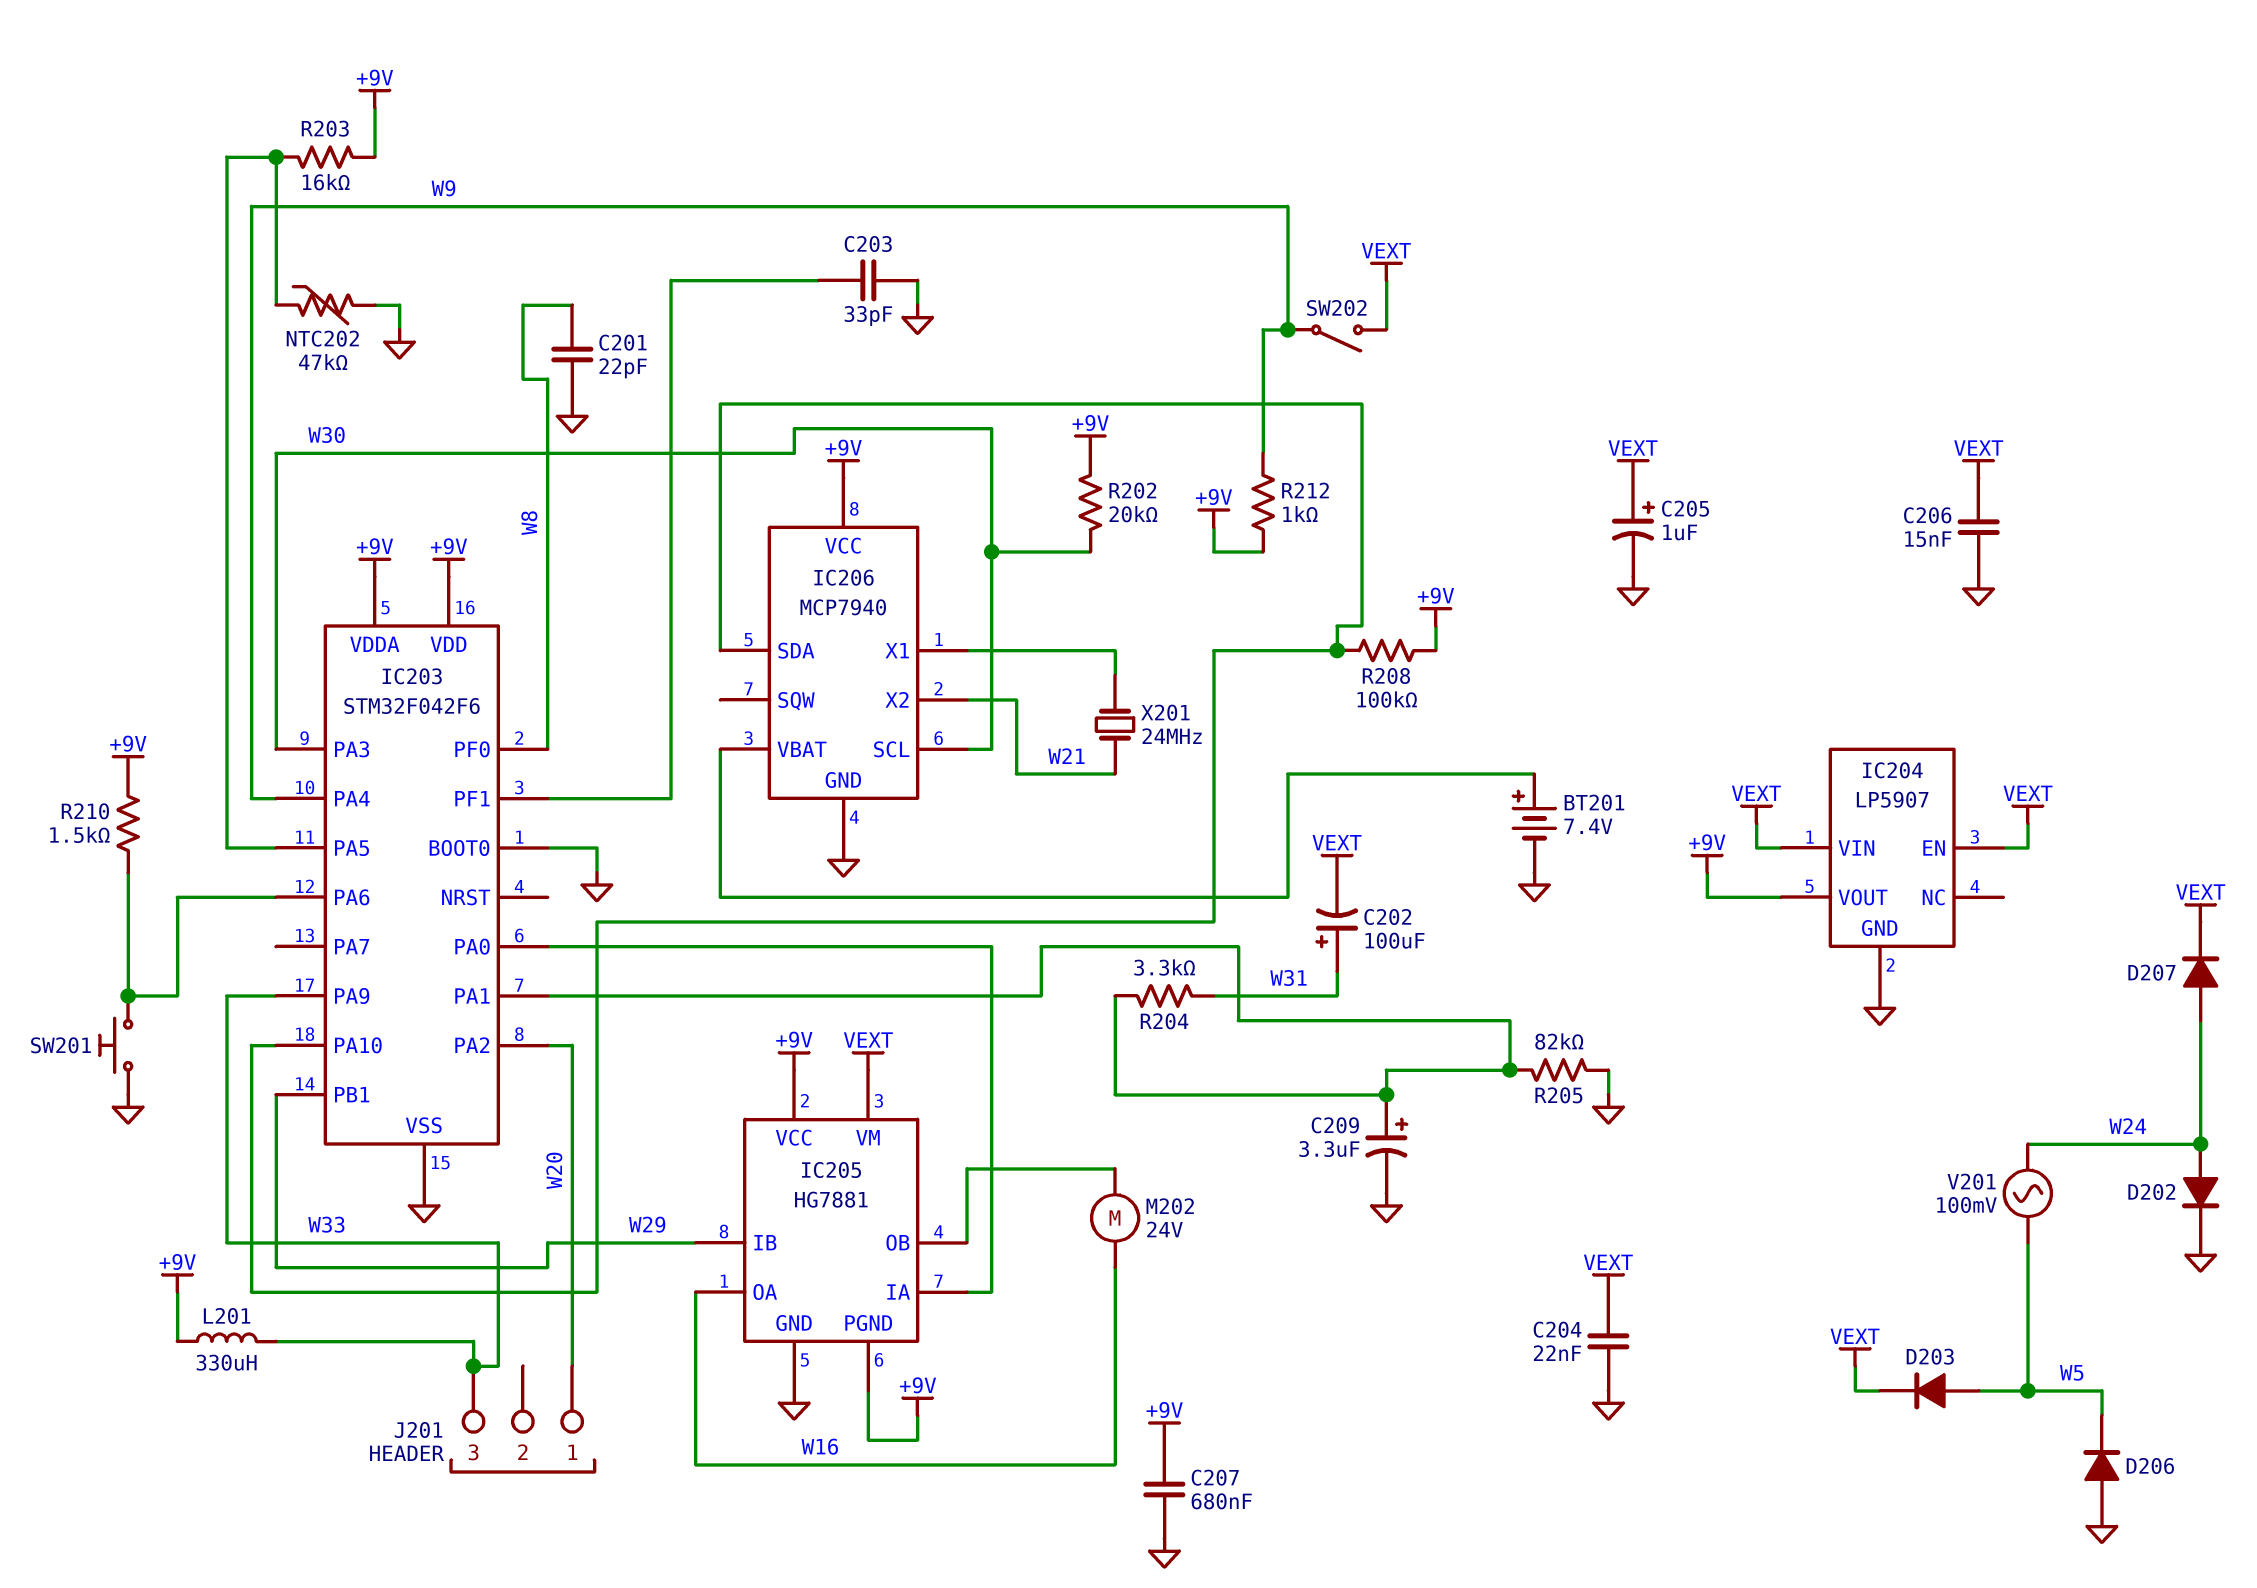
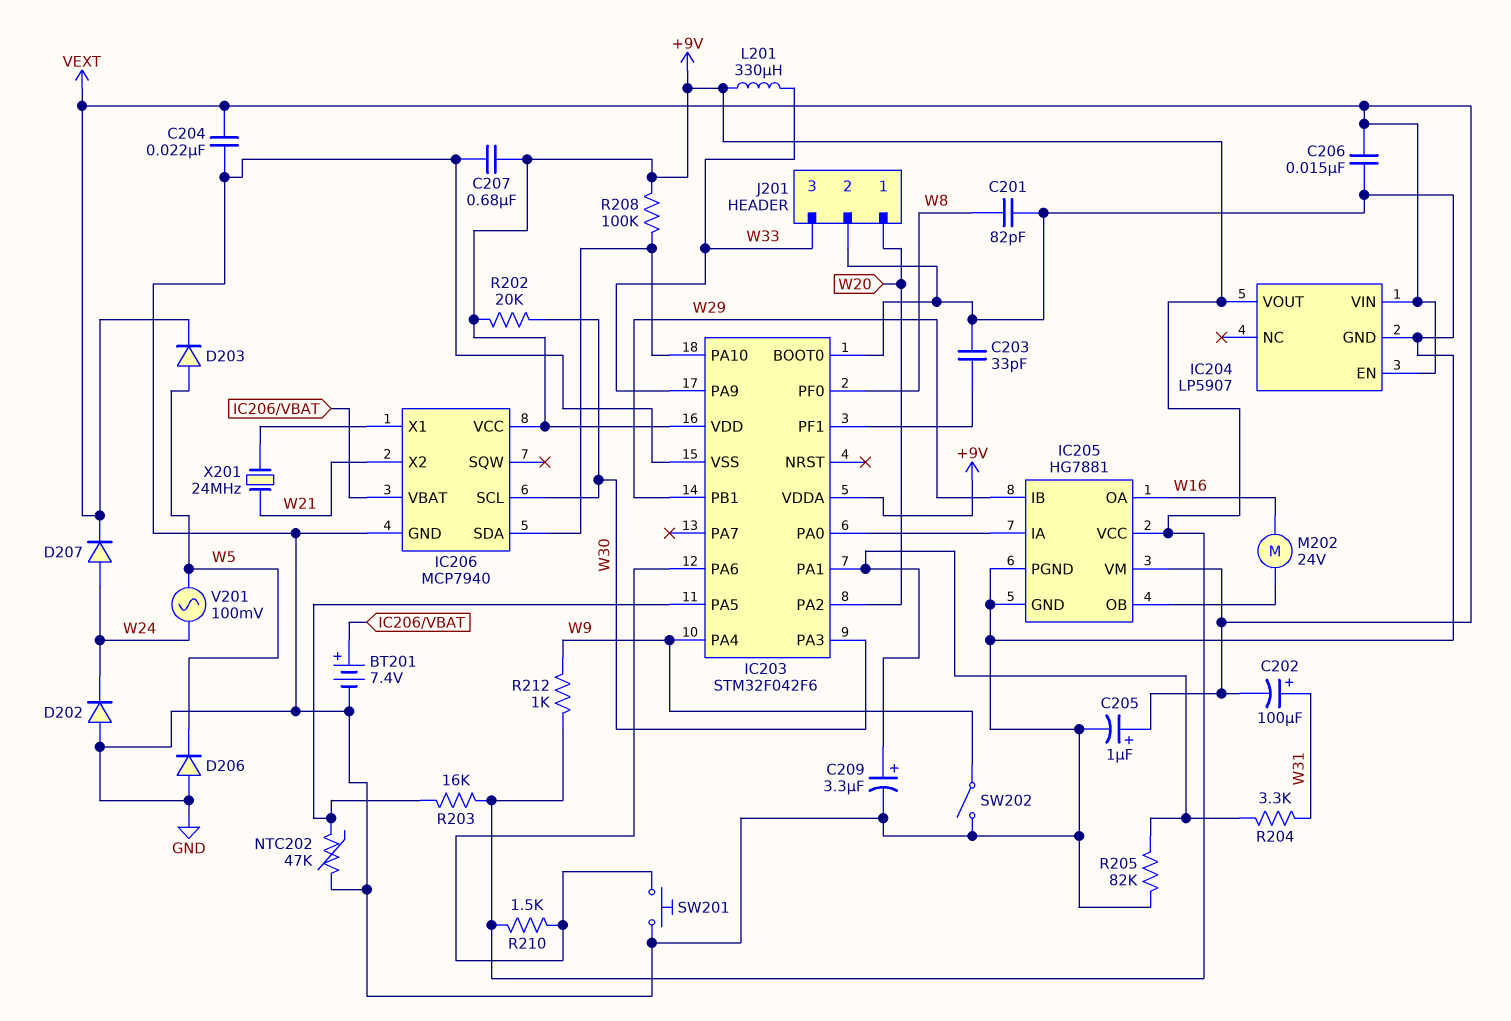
C201: 22pF (GND, W8) -> 82pF (GND, W8)
D202: diode (A W24, K GND) -> diode (A GND, K W24)
IC205 pin PGND: +9V -> GND
J201 pin 2: none -> GND
SW202: switch (VEXT, W9) -> switch (GND, W9)

